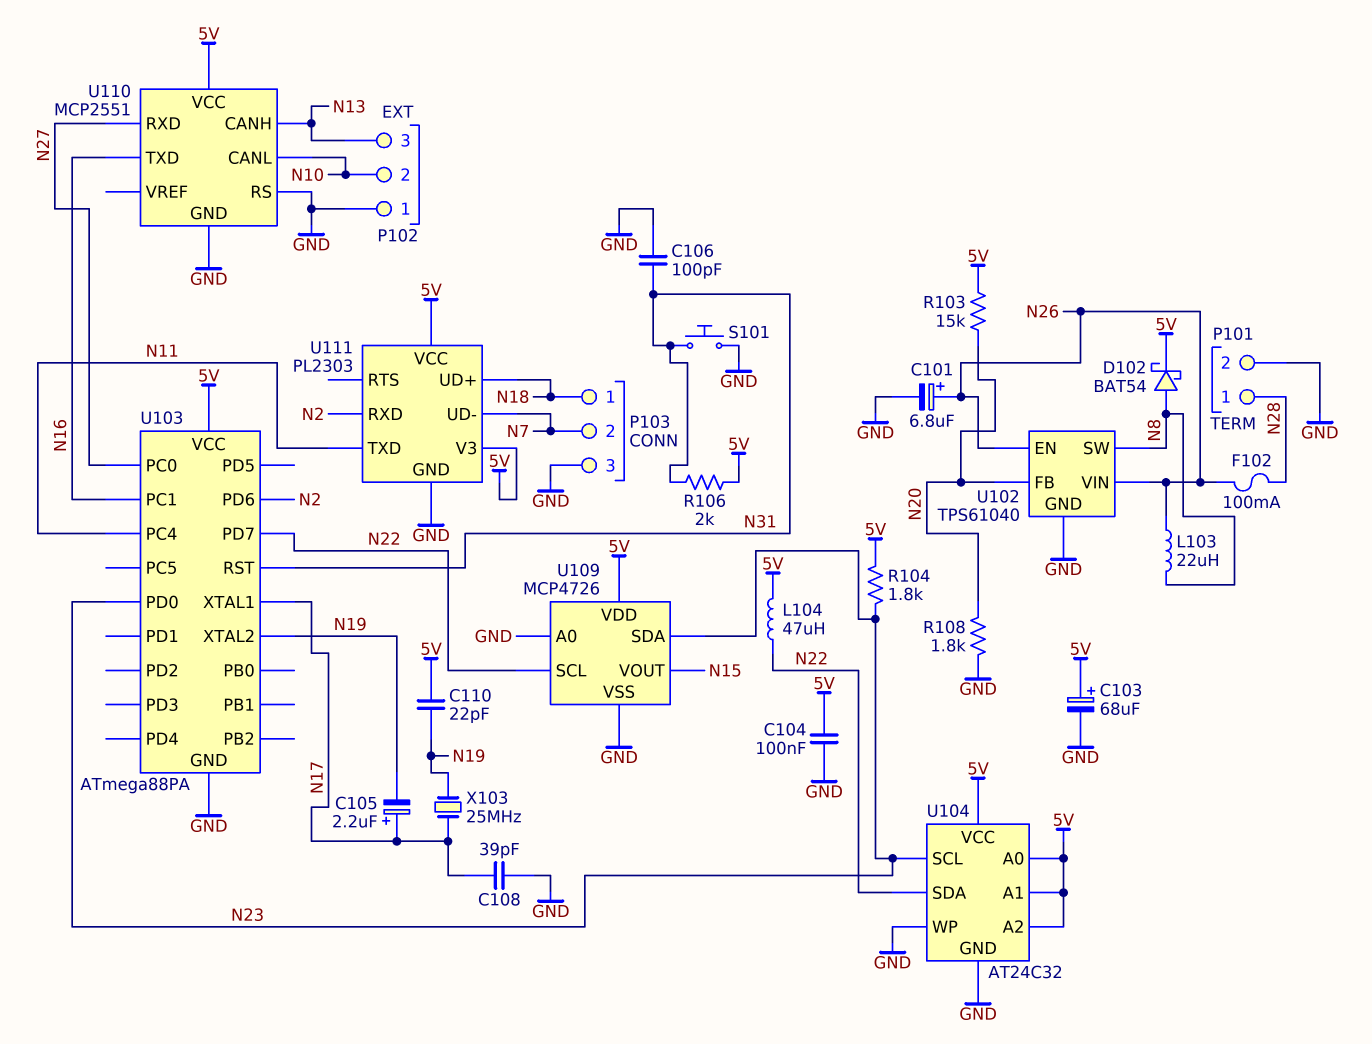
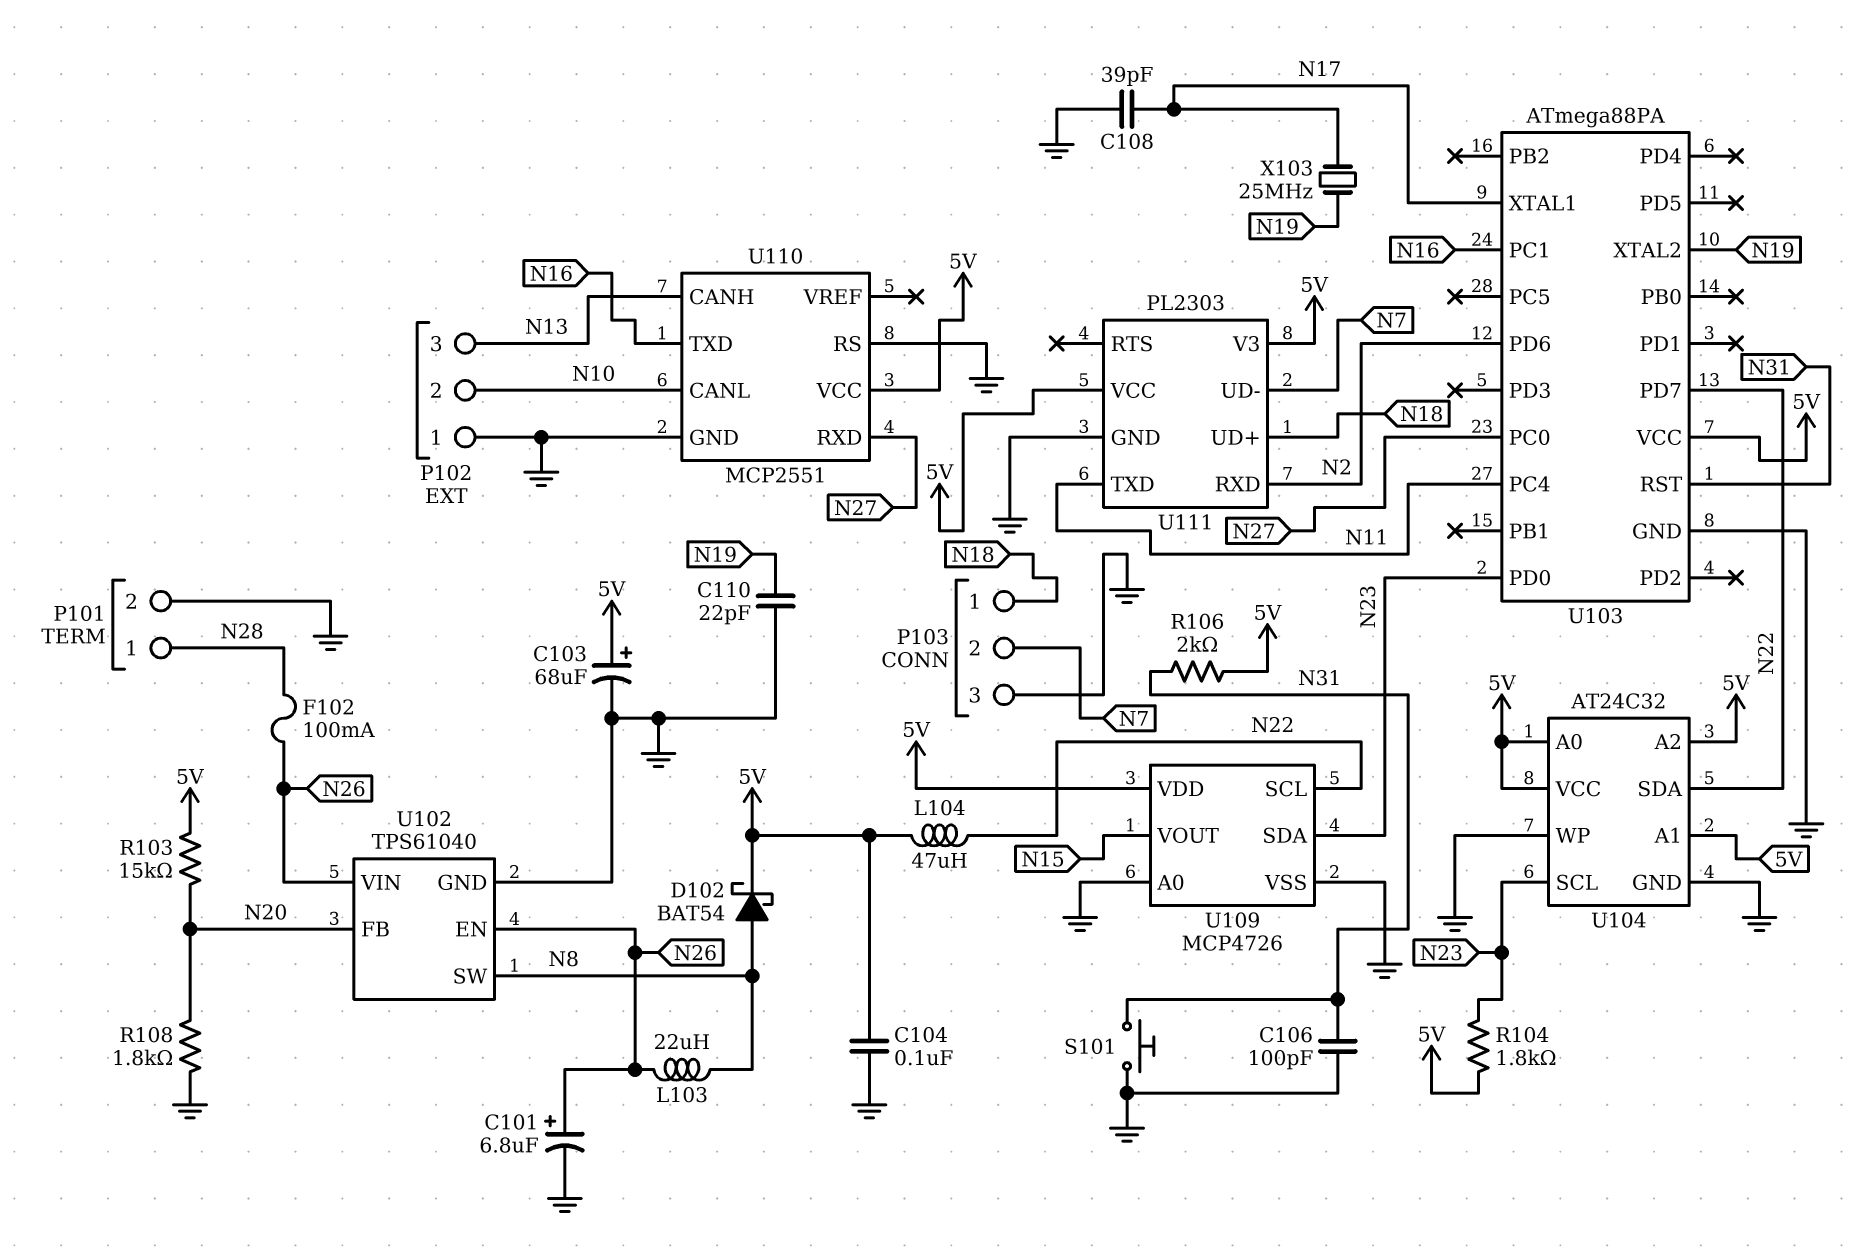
C105: 2.2uF (plus N17, minus N19) -> none
C110: 22pF (5V, N19) -> 22pF (GND, N19)

